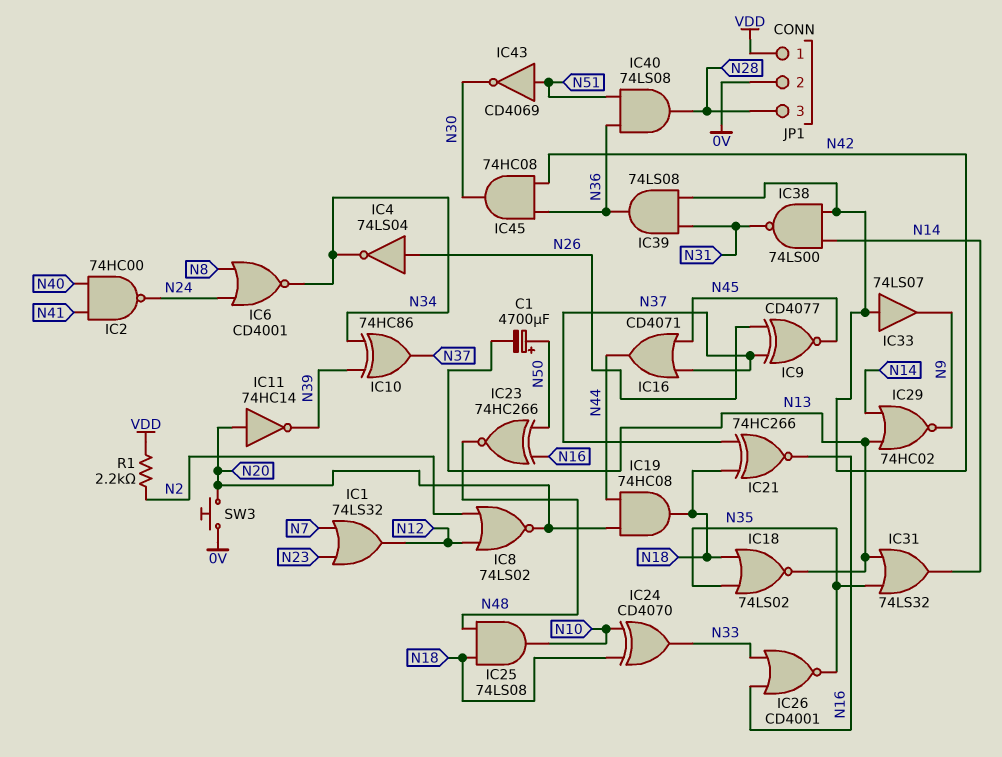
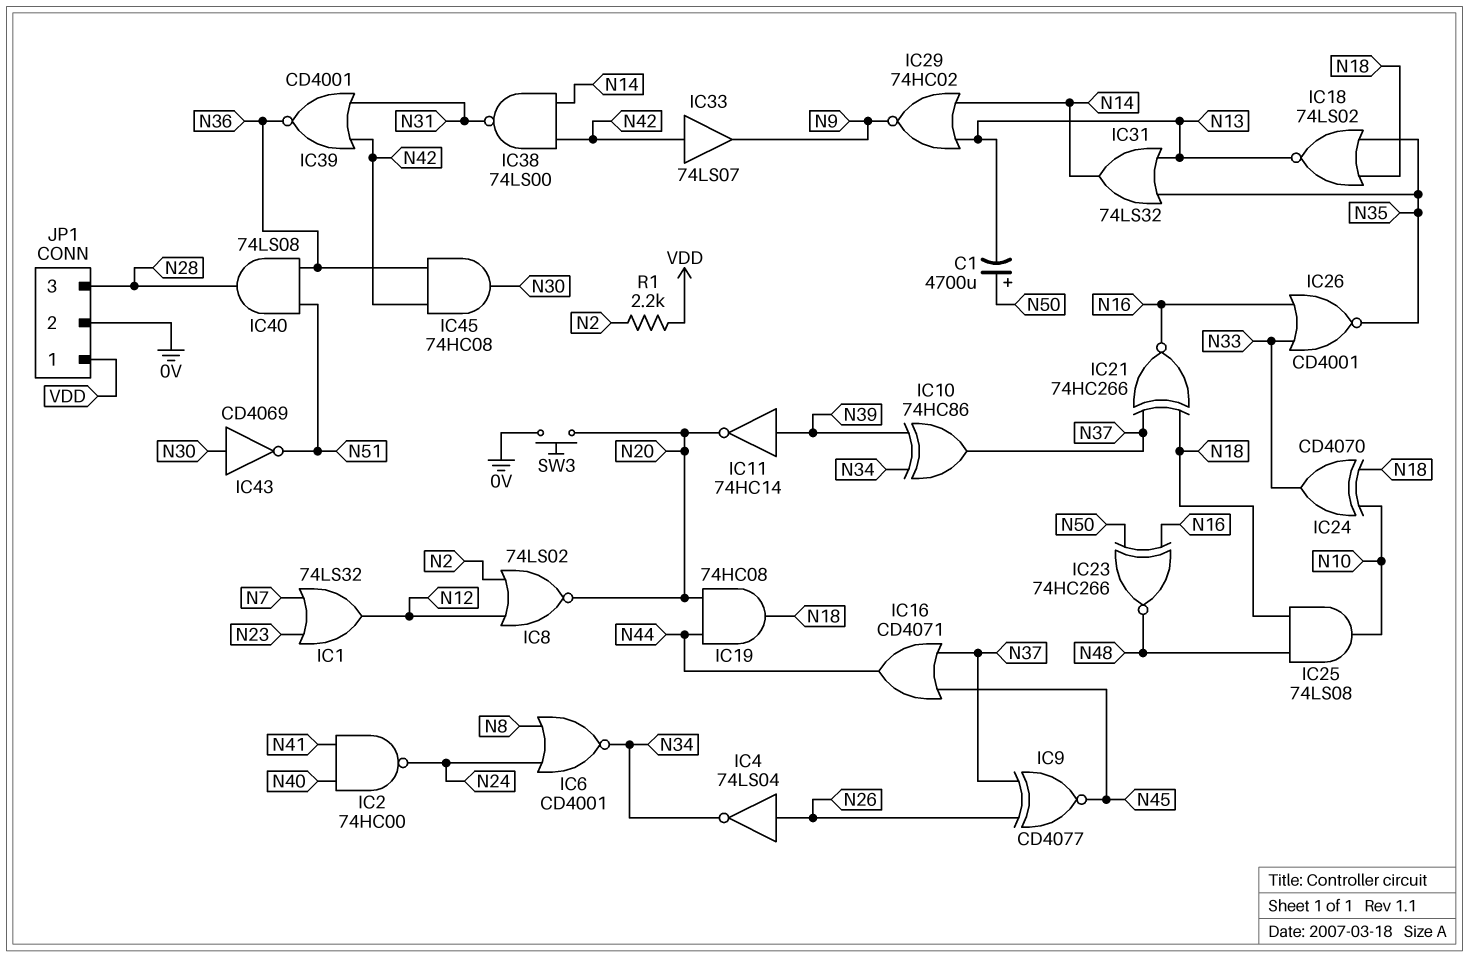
IC11: NOT 74HC14 (in N20, out N39) -> NOT 74HC14 (in N39, out N20)
IC39: AND 74LS08 (in N31, in N42, out N36) -> NOR CD4001 (in N31, in N42, out N36)
IC43: NOT CD4069 (in N51, out N30) -> NOT CD4069 (in N30, out N51)

